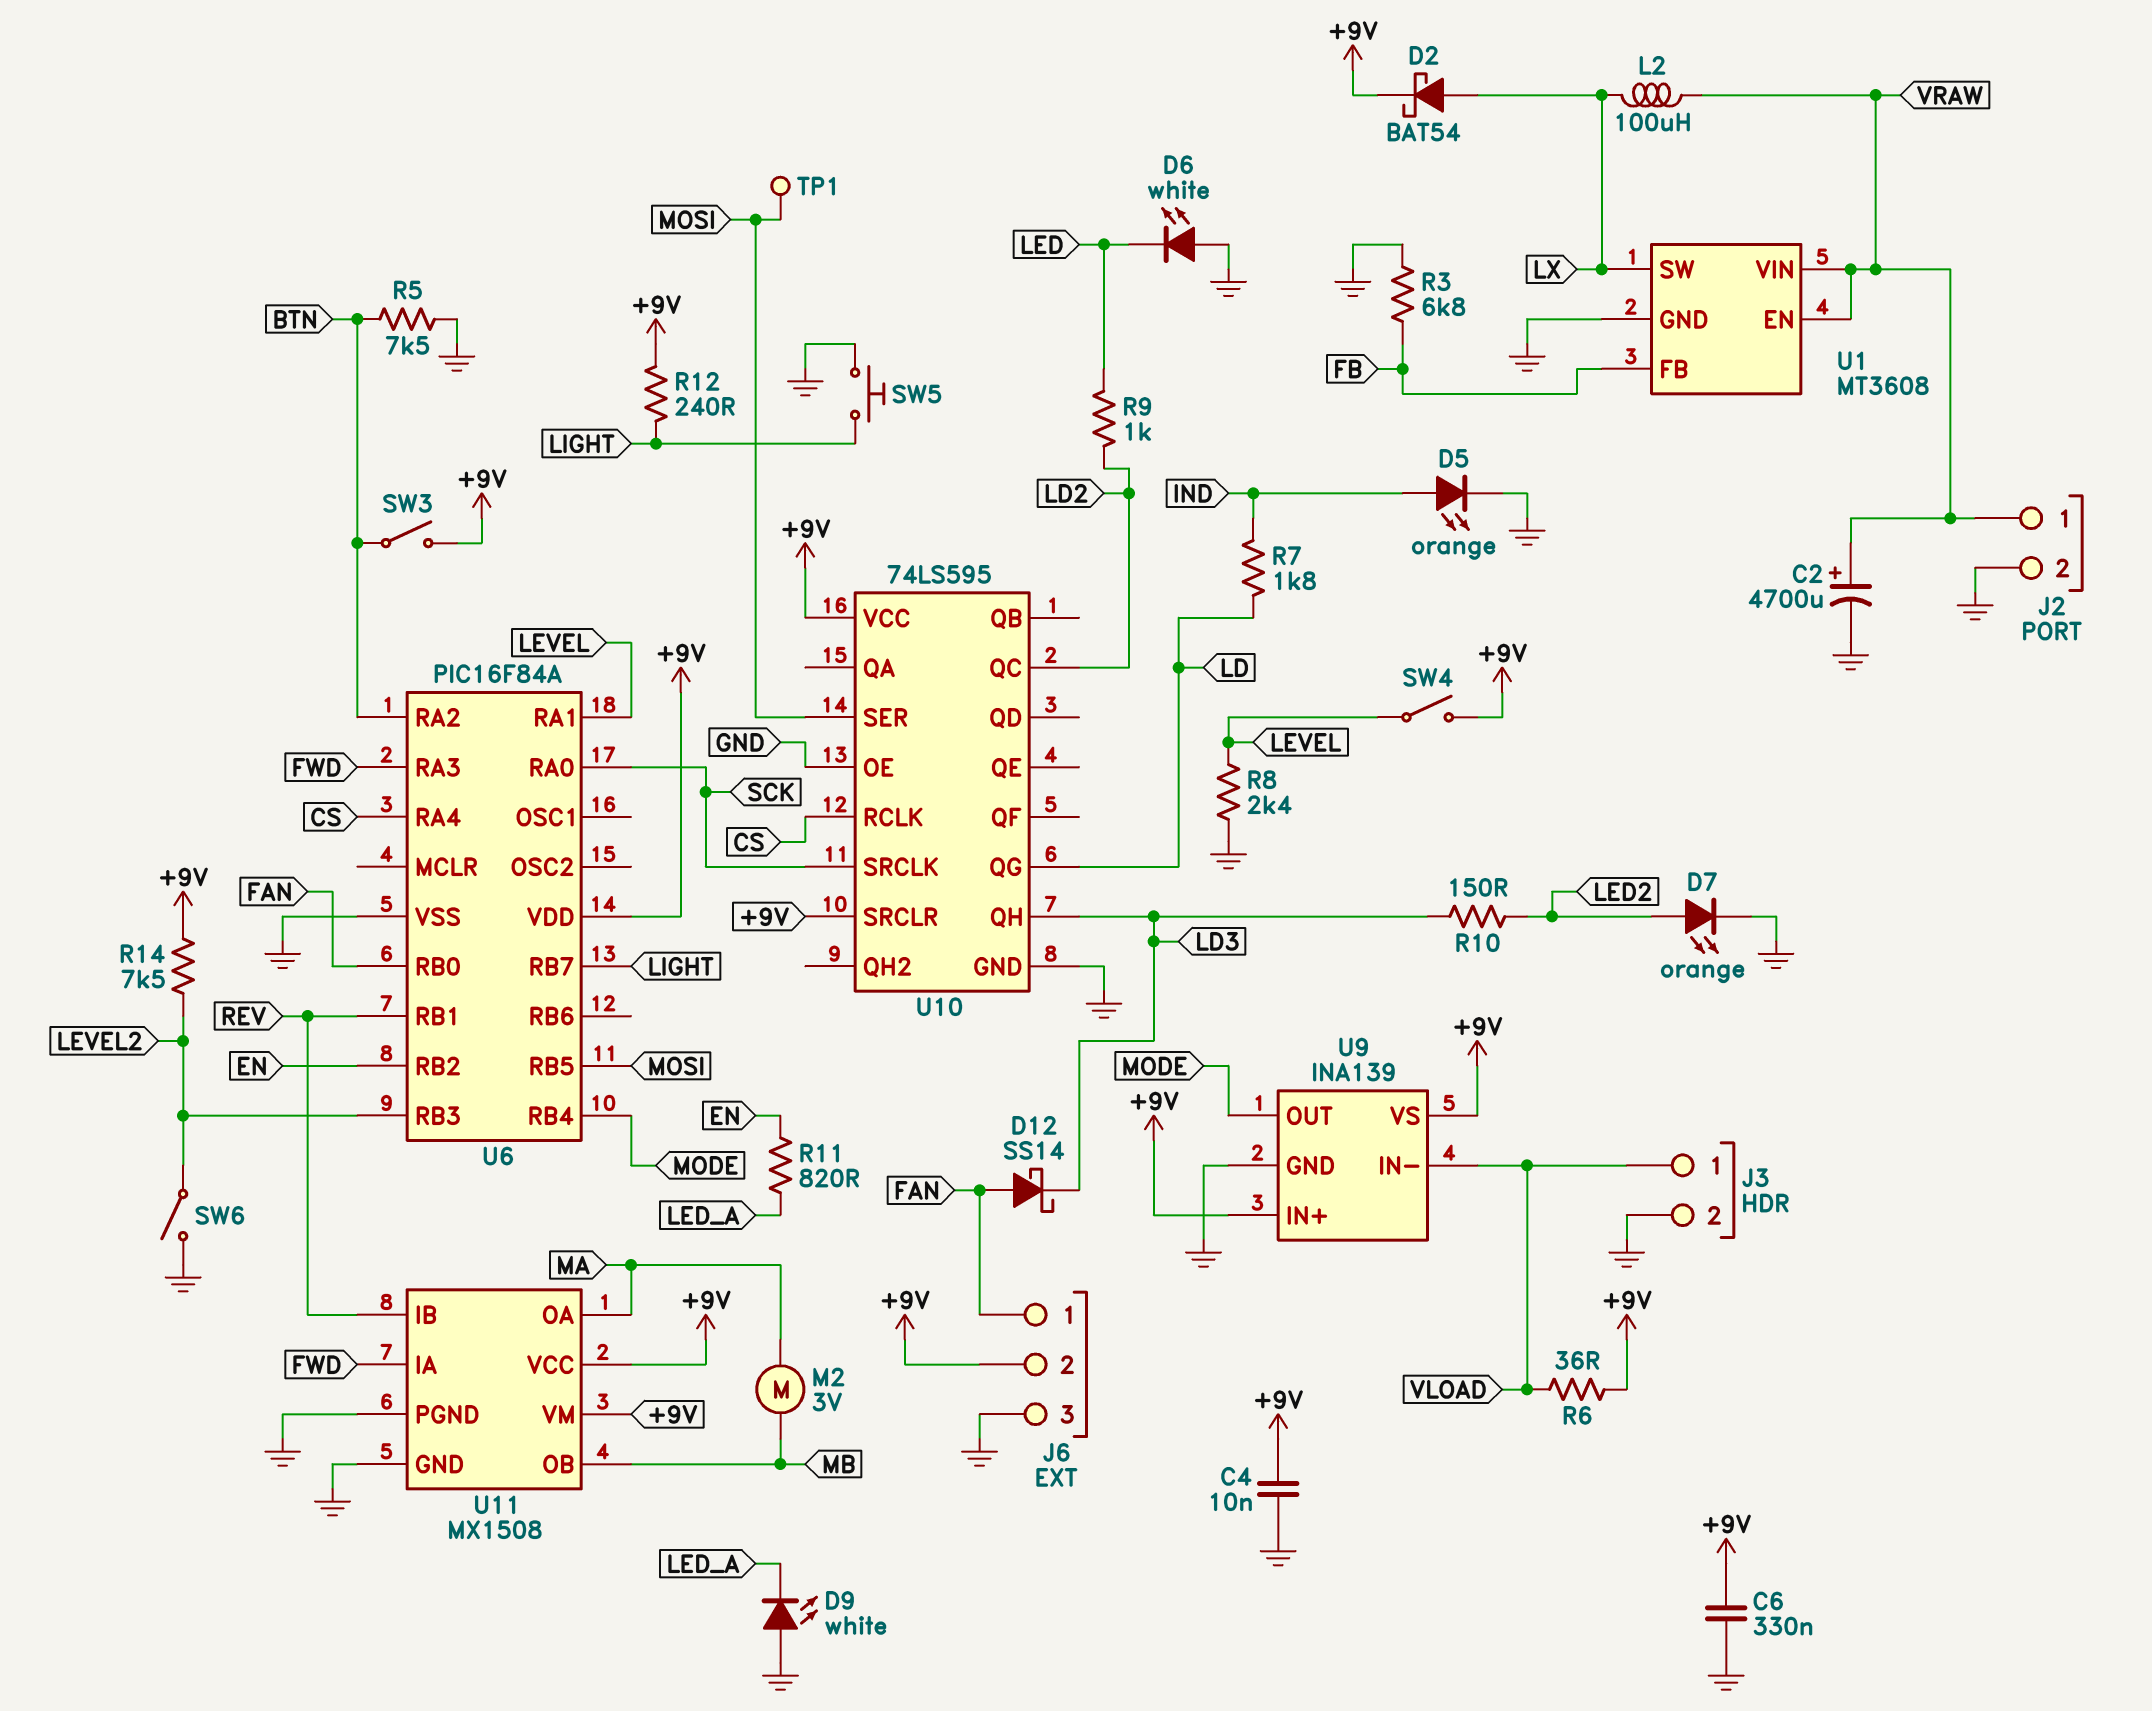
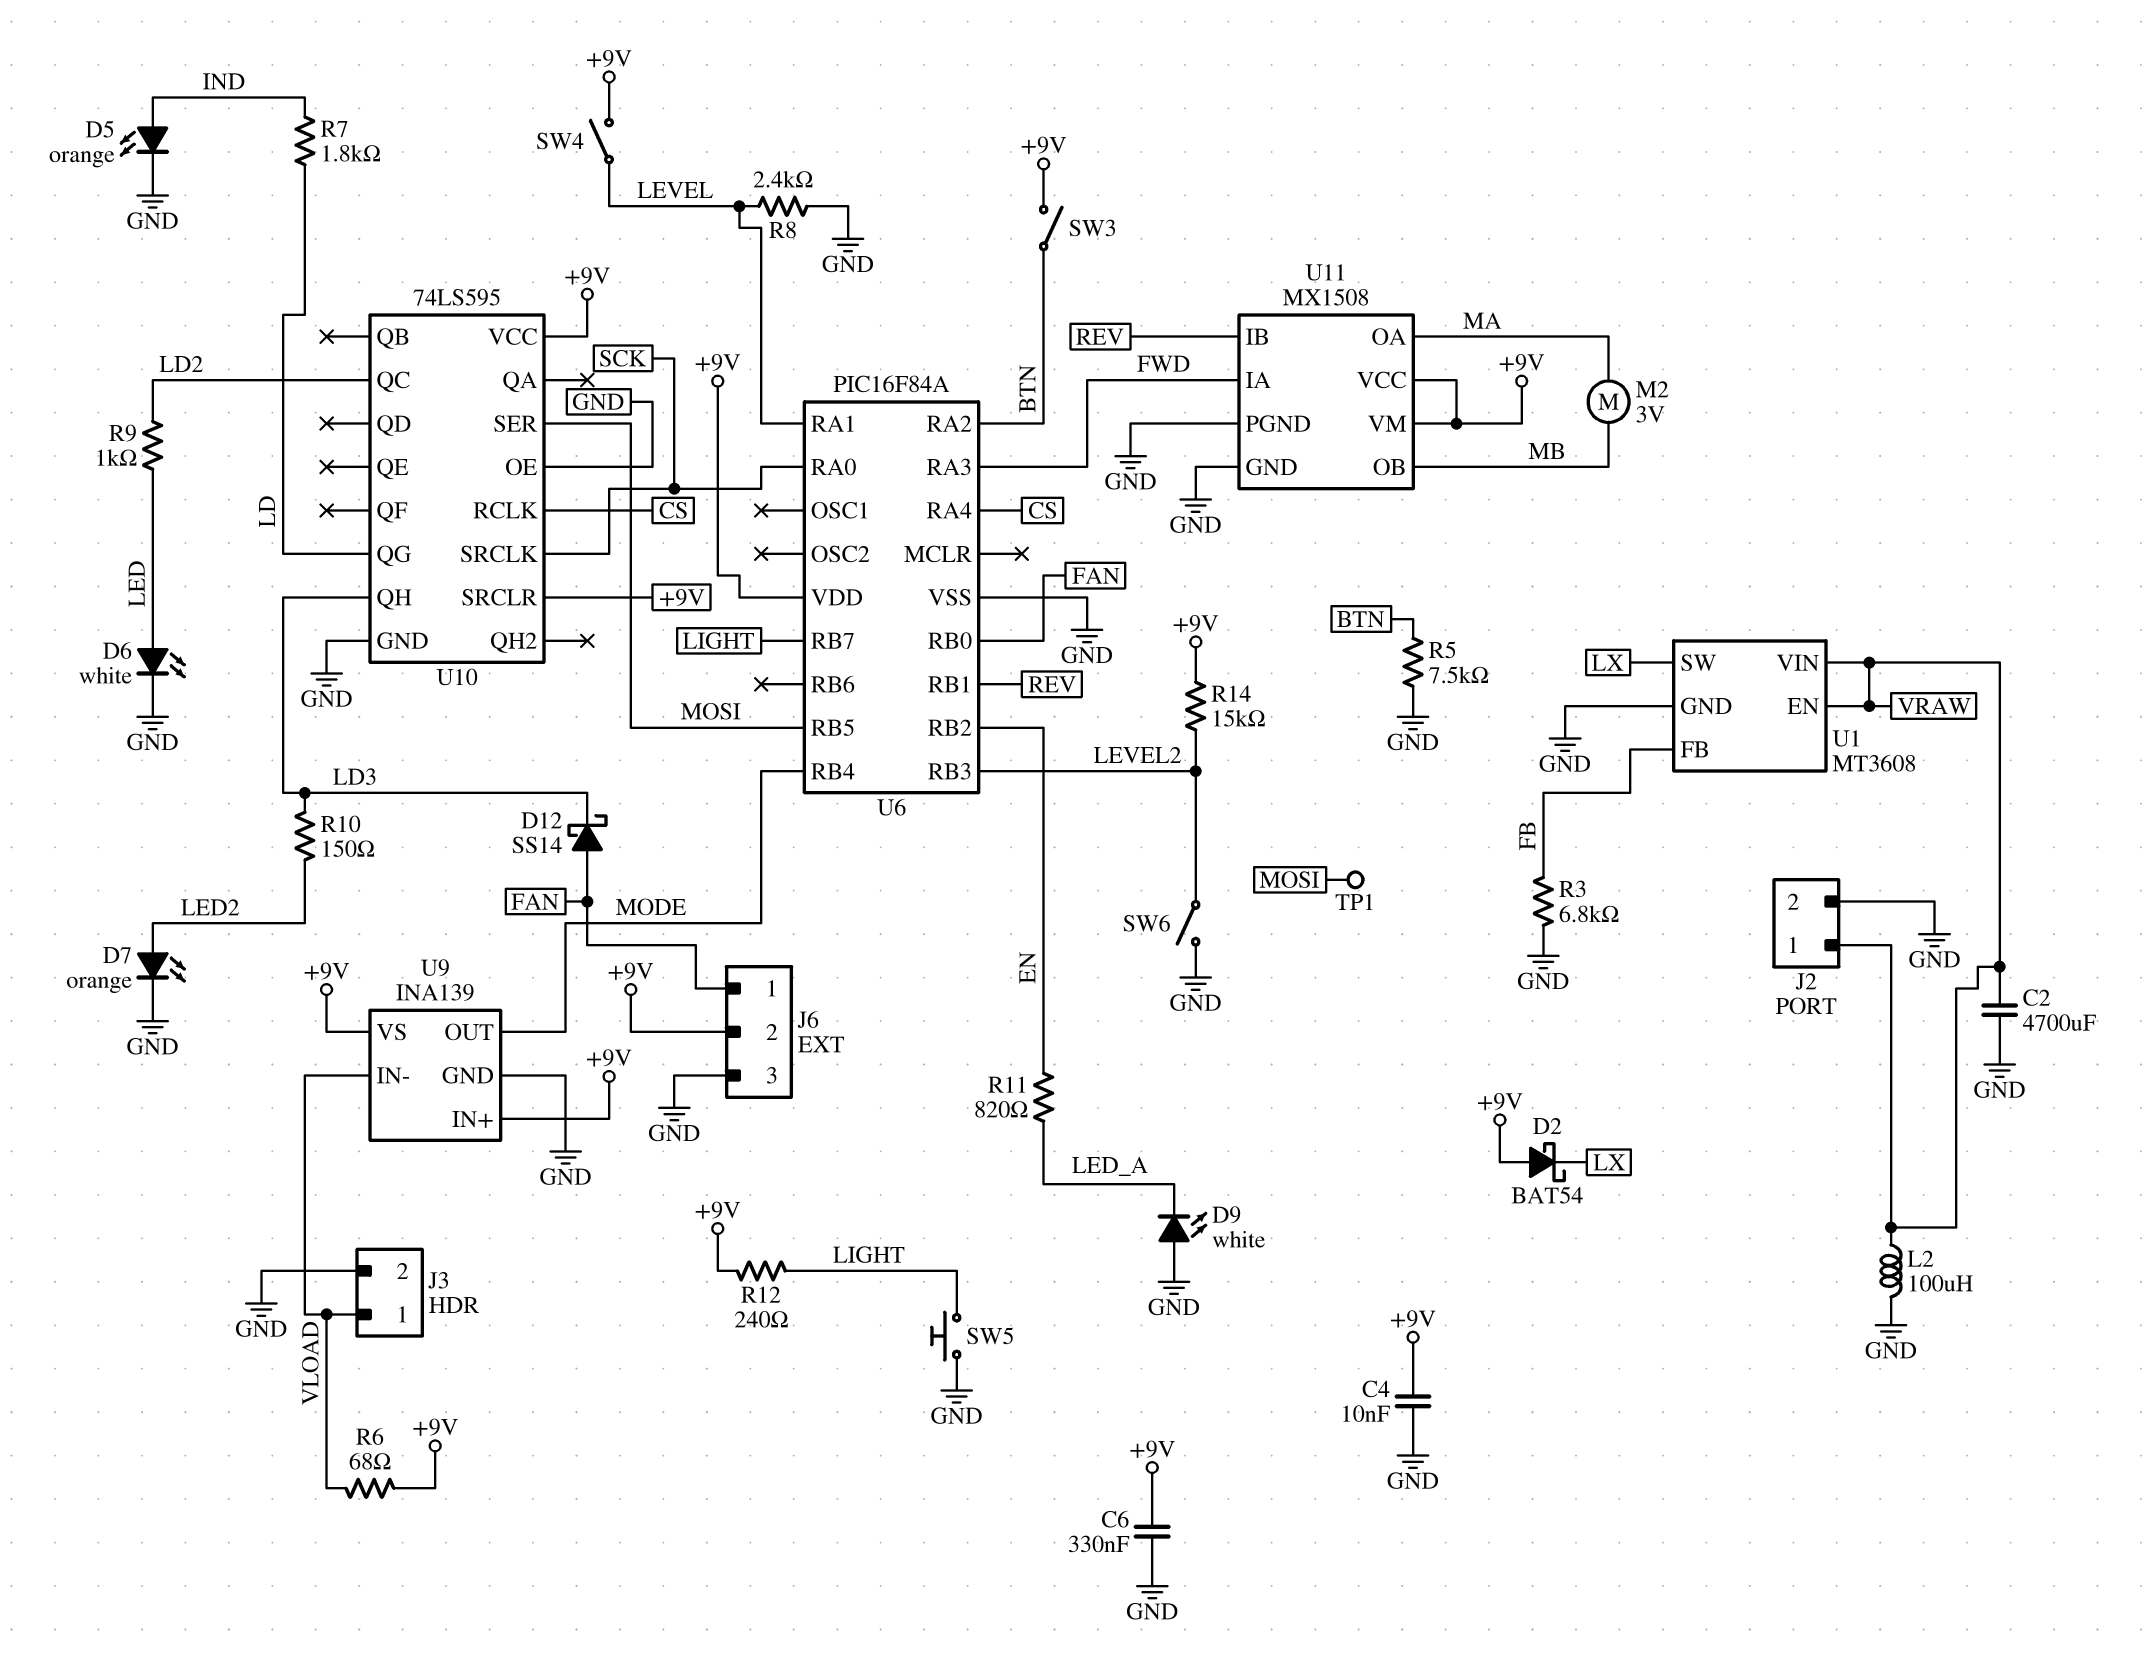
C2: 4700uF (plus VRAW, minus GND) -> 4700uF (GND, VRAW)
D2: schottky BAT54 (A LX, K +9V) -> schottky BAT54 (A +9V, K LX)
D6: LED white (A GND, K LED) -> LED white (A LED, K GND)
L2: 100uH (LX, VRAW) -> 100uH (GND, VRAW)
R6: 36 (+9V, VLOAD) -> 68 (+9V, VLOAD)
R14: 7.5k (+9V, LEVEL2) -> 15k (+9V, LEVEL2)

